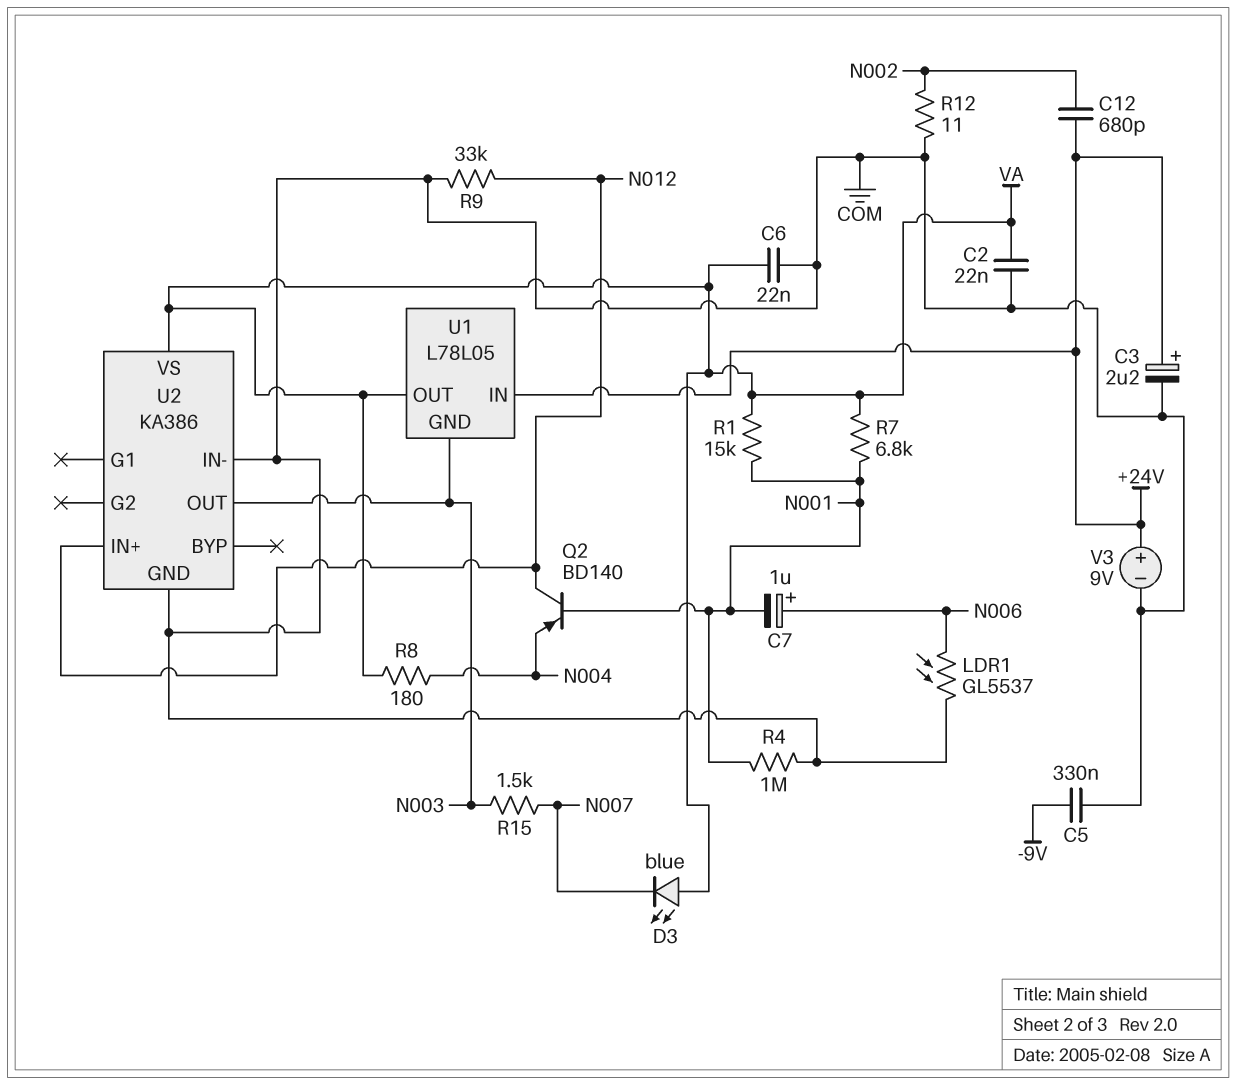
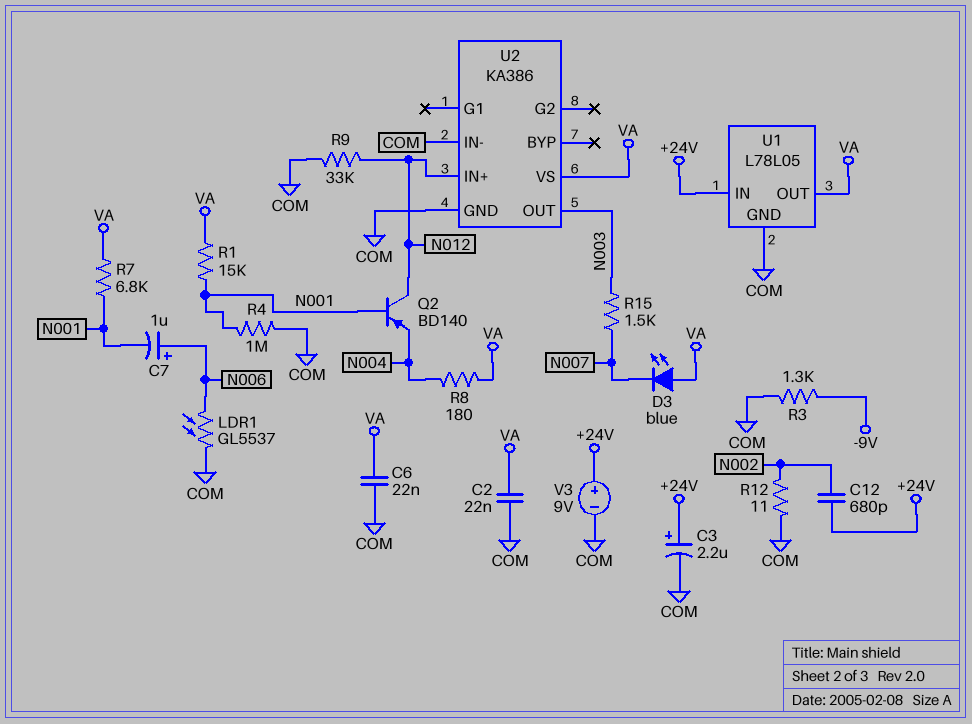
C5: 330nF (-9V, COM) -> none
R3: none -> 1.3k (-9V, COM)
U1 pin GND: N003 -> COM

